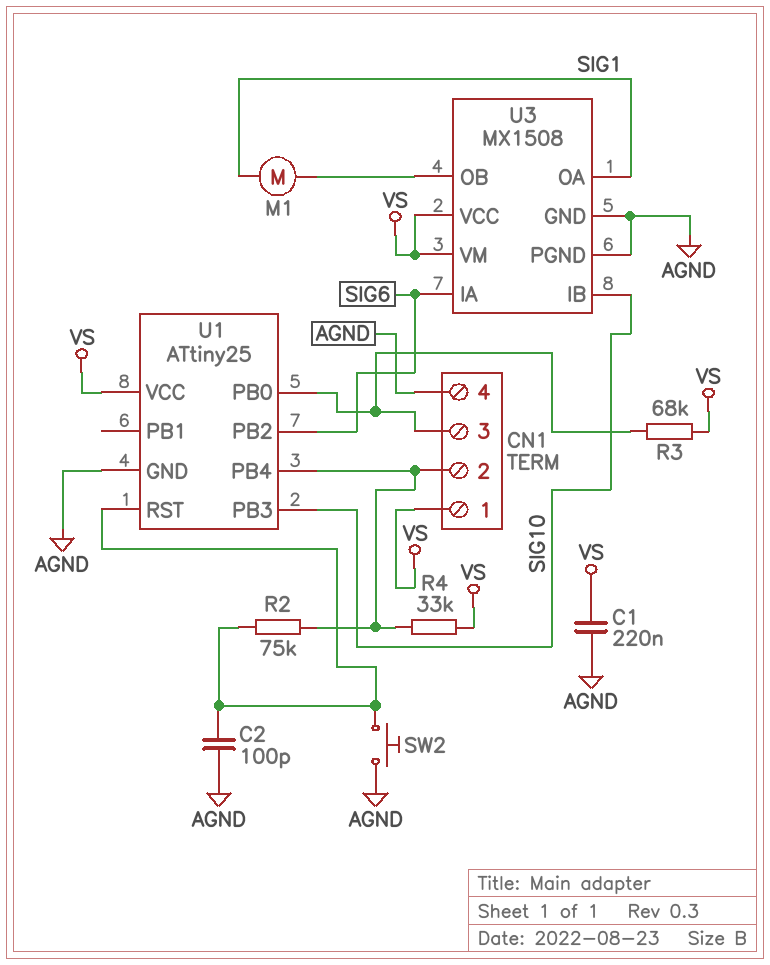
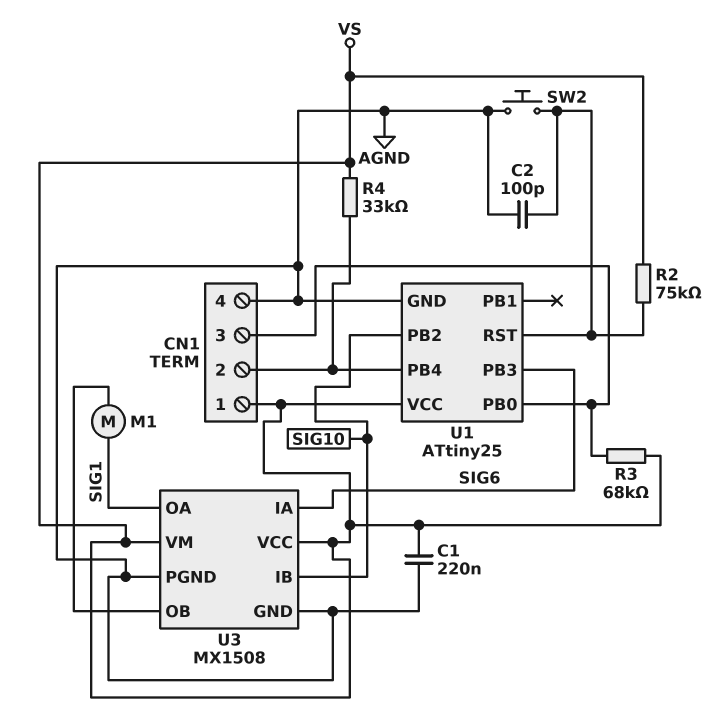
R2: 75k (CN1/2, U1/RST) -> 75k (U1/RST, VS)
U1 pin PB2: SIG6 -> SIG10
U1 pin PB3: SIG10 -> SIG6

